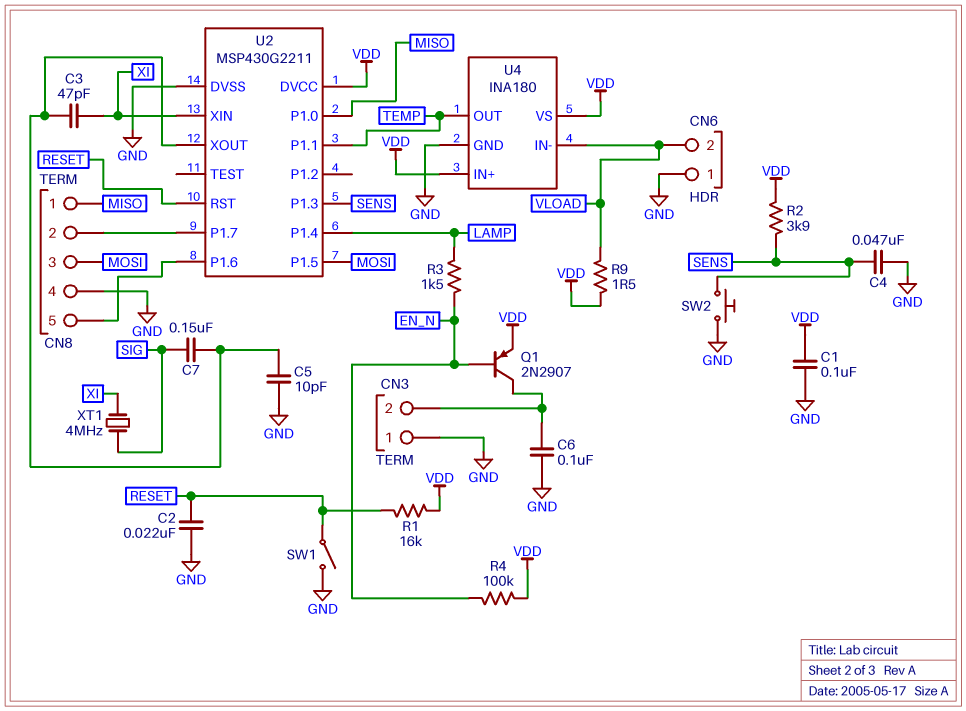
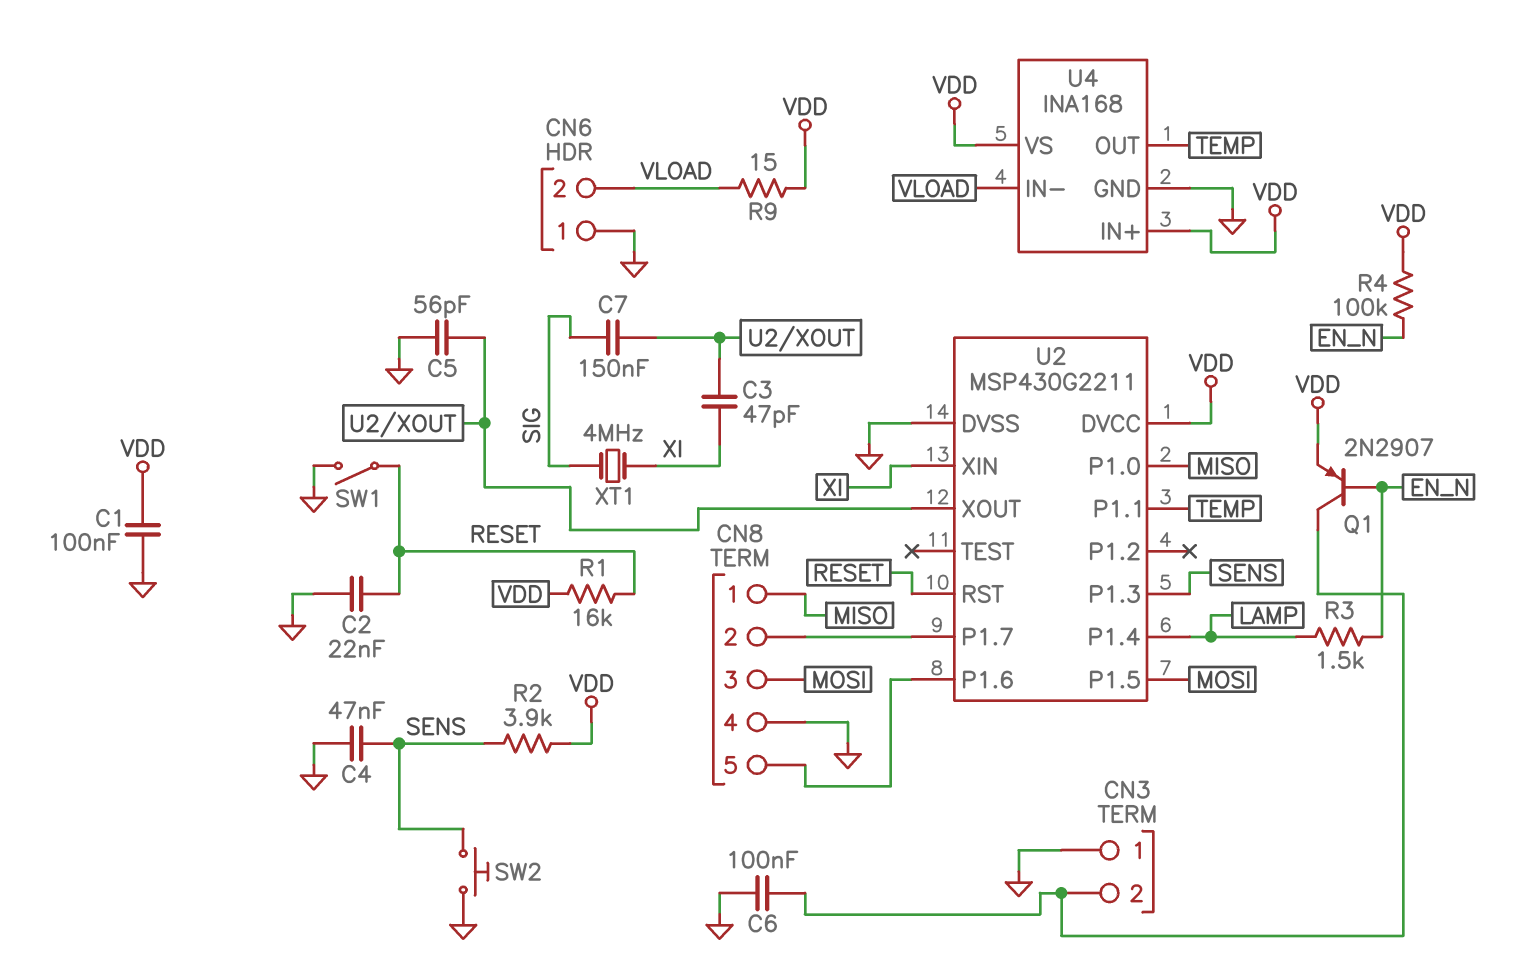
C5: 10pF (GND, U2/XOUT) -> 56pF (GND, U2/XOUT)
R9: 1.5 (VDD, VLOAD) -> 15 (VDD, VLOAD)
U4: INA180 -> INA168

